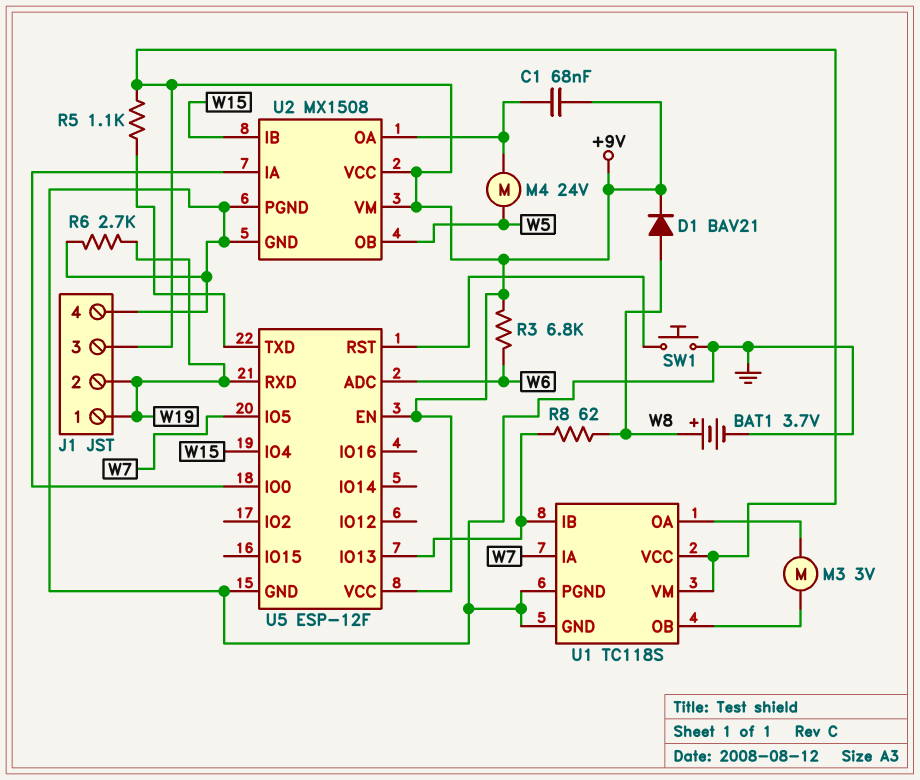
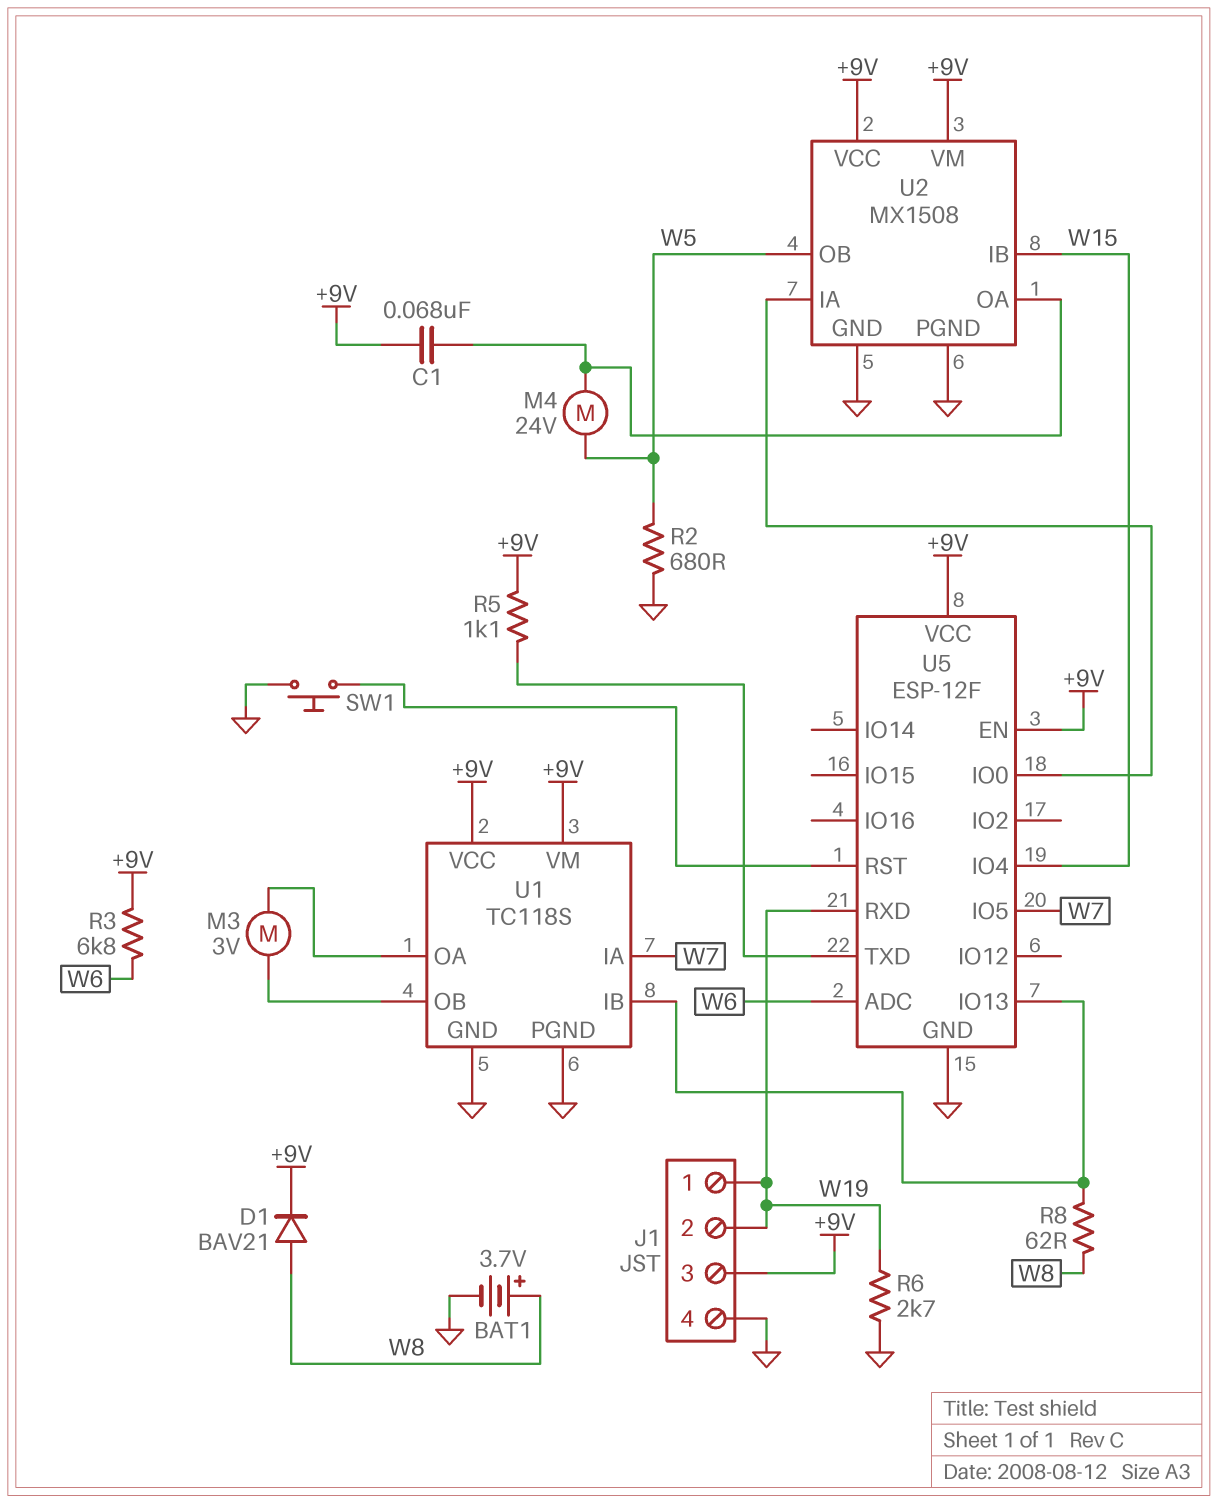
R2: none -> 680 (GND, W5)

